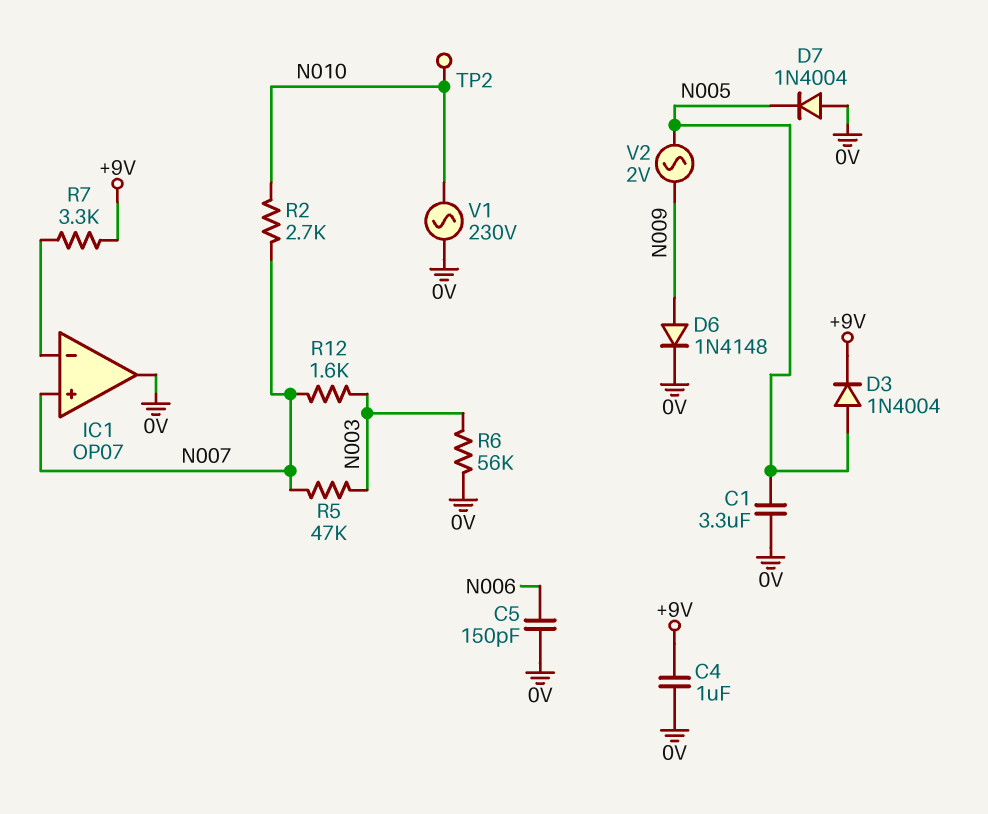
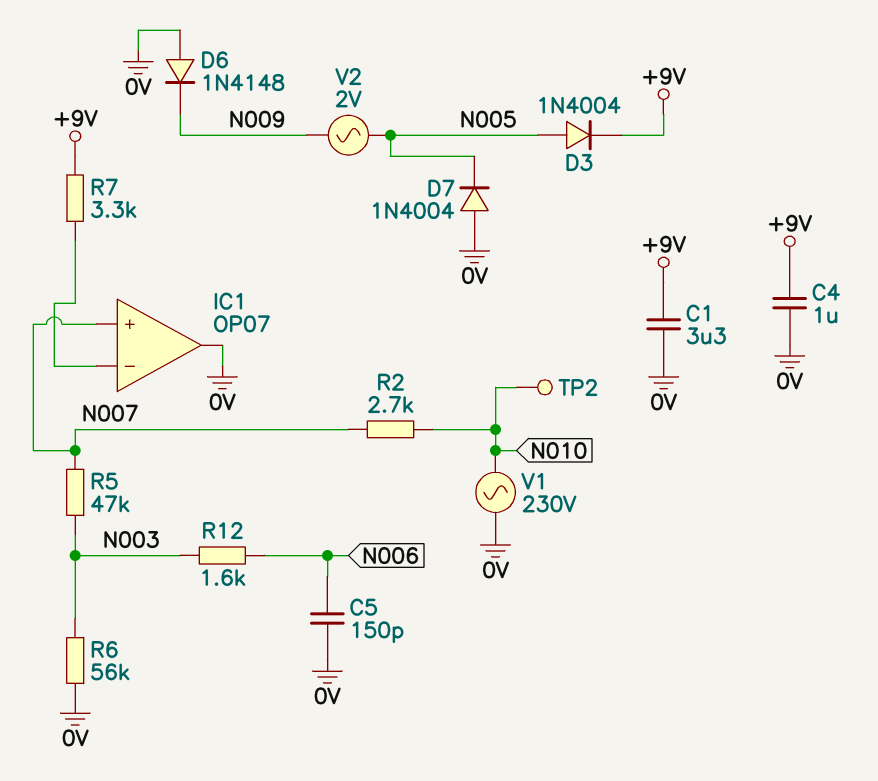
C1: 3.3uF (0V, N005) -> 3.3uF (+9V, 0V)
D6: diode 1N4148 (A N009, K 0V) -> diode 1N4148 (A 0V, K N009)
R12: 1.6k (N003, N007) -> 1.6k (N003, N006)

